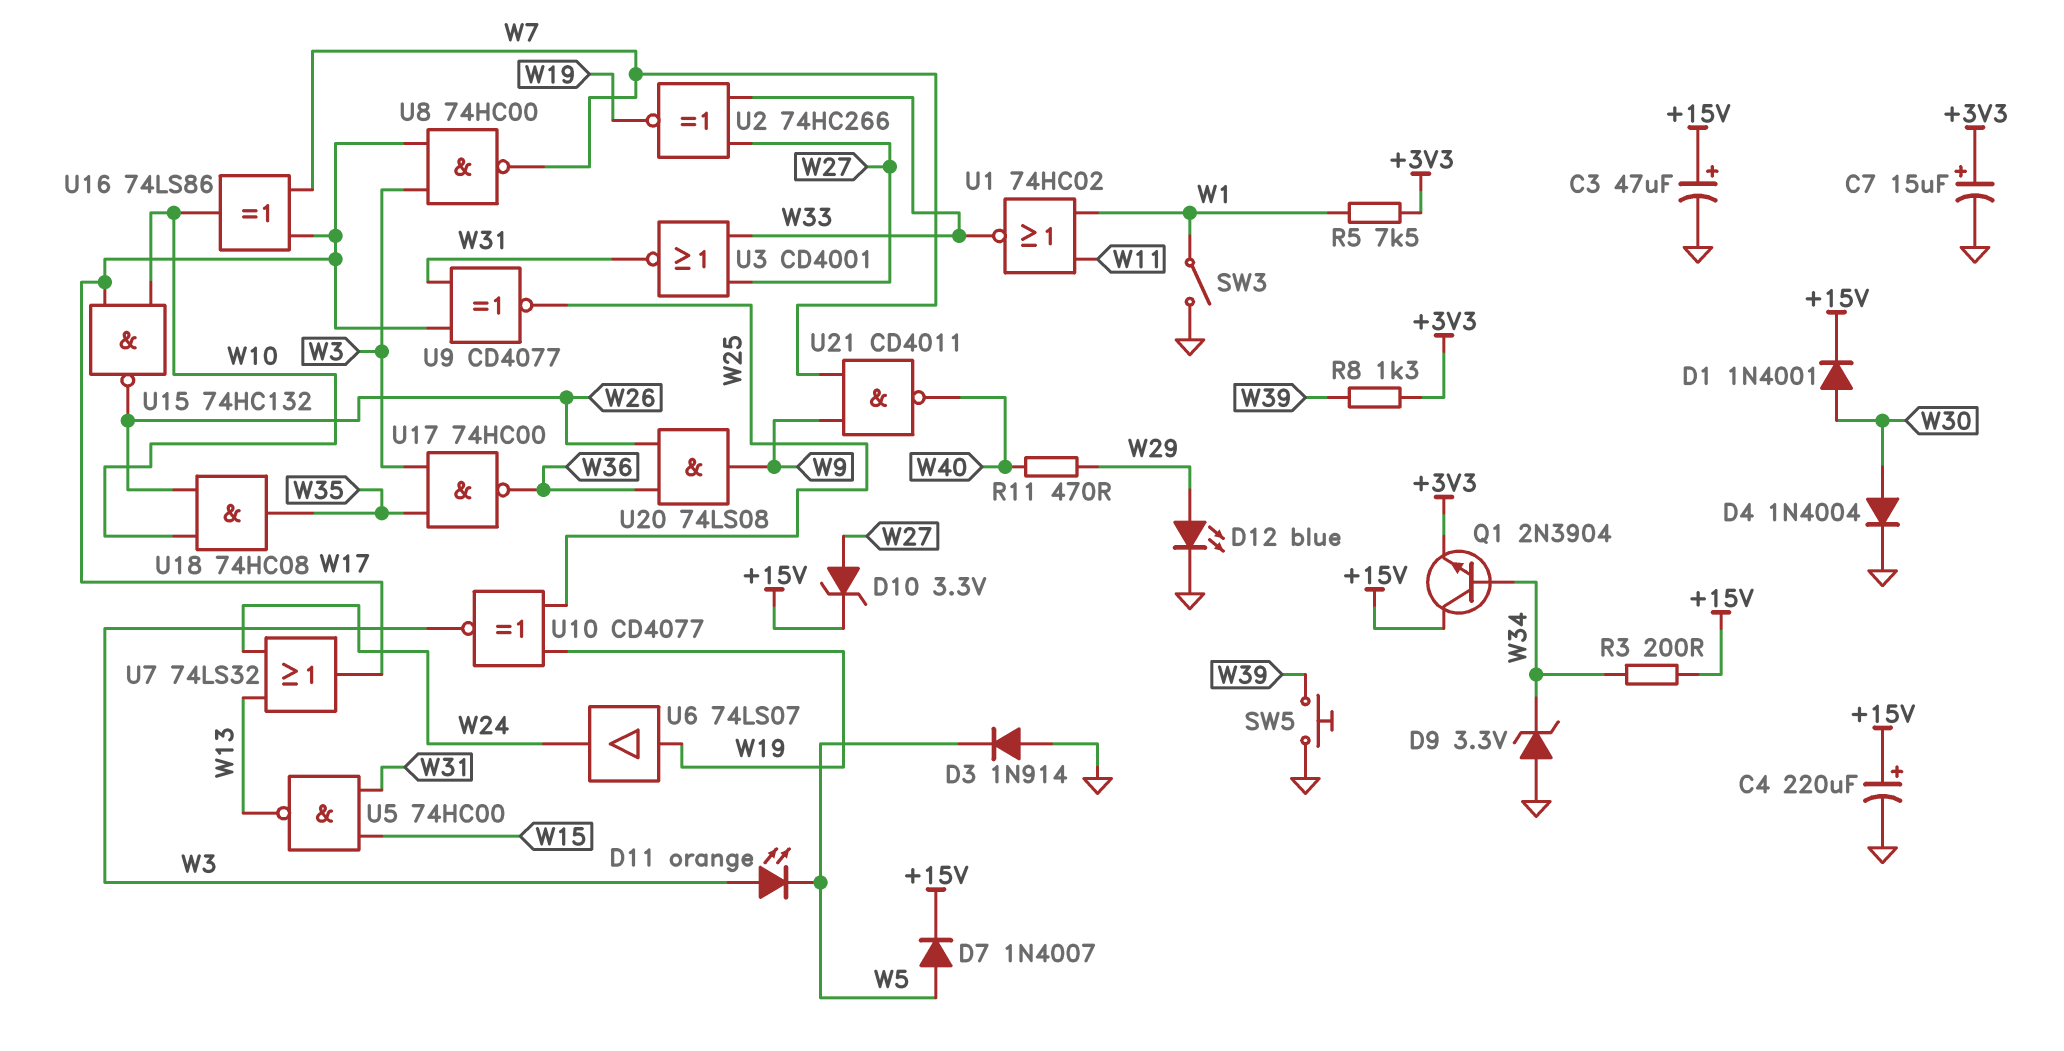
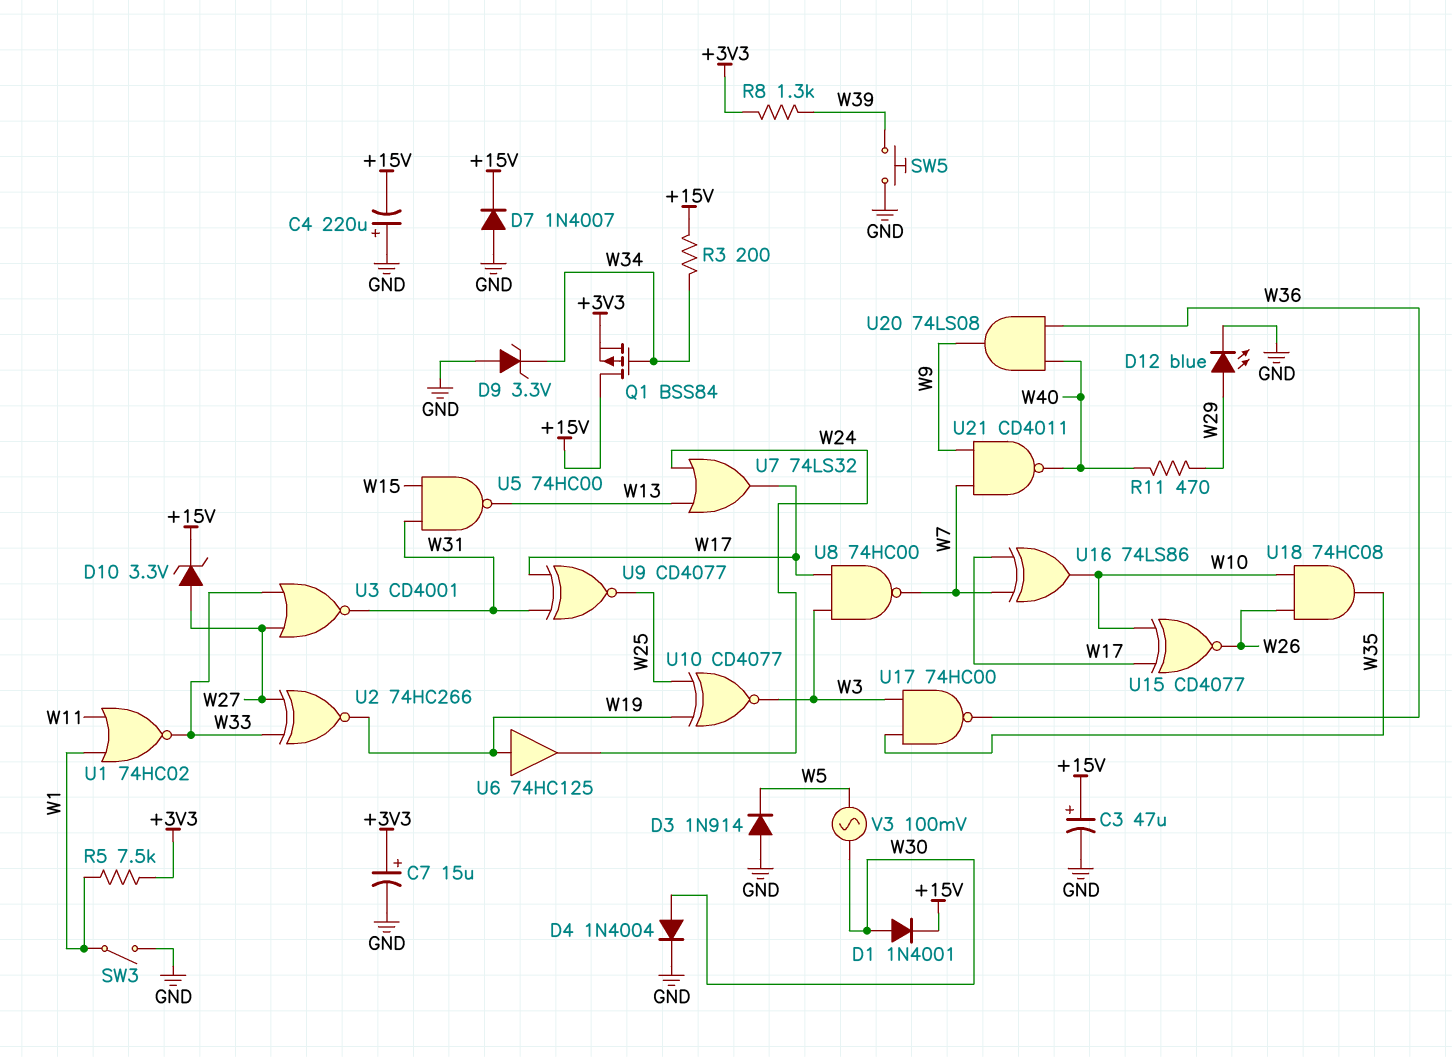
C4: 220uF (plus +15V, minus GND) -> 220uF (plus GND, minus +15V)
D7: diode 1N4007 (A W5, K +15V) -> diode 1N4007 (A GND, K +15V)
D11: LED orange (A W3, K W5) -> none
Q1: NPN 2N3904 (B W34, C +15V, E +3V3) -> PMOS BSS84 (G W34, D +15V, S +3V3)
U6: buffer 74LS07 (in W19, out W24) -> buffer 74HC125 (in W19, out W24)
U15: NAND 74HC132 (in W10, in W17, out W26) -> XNOR CD4077 (in W10, in W17, out W26)
U20: AND 74LS08 (in W26, in W36, out W9) -> AND 74LS08 (in W36, in W40, out W9)
V3: none -> AC 100mV (W5, W30)

